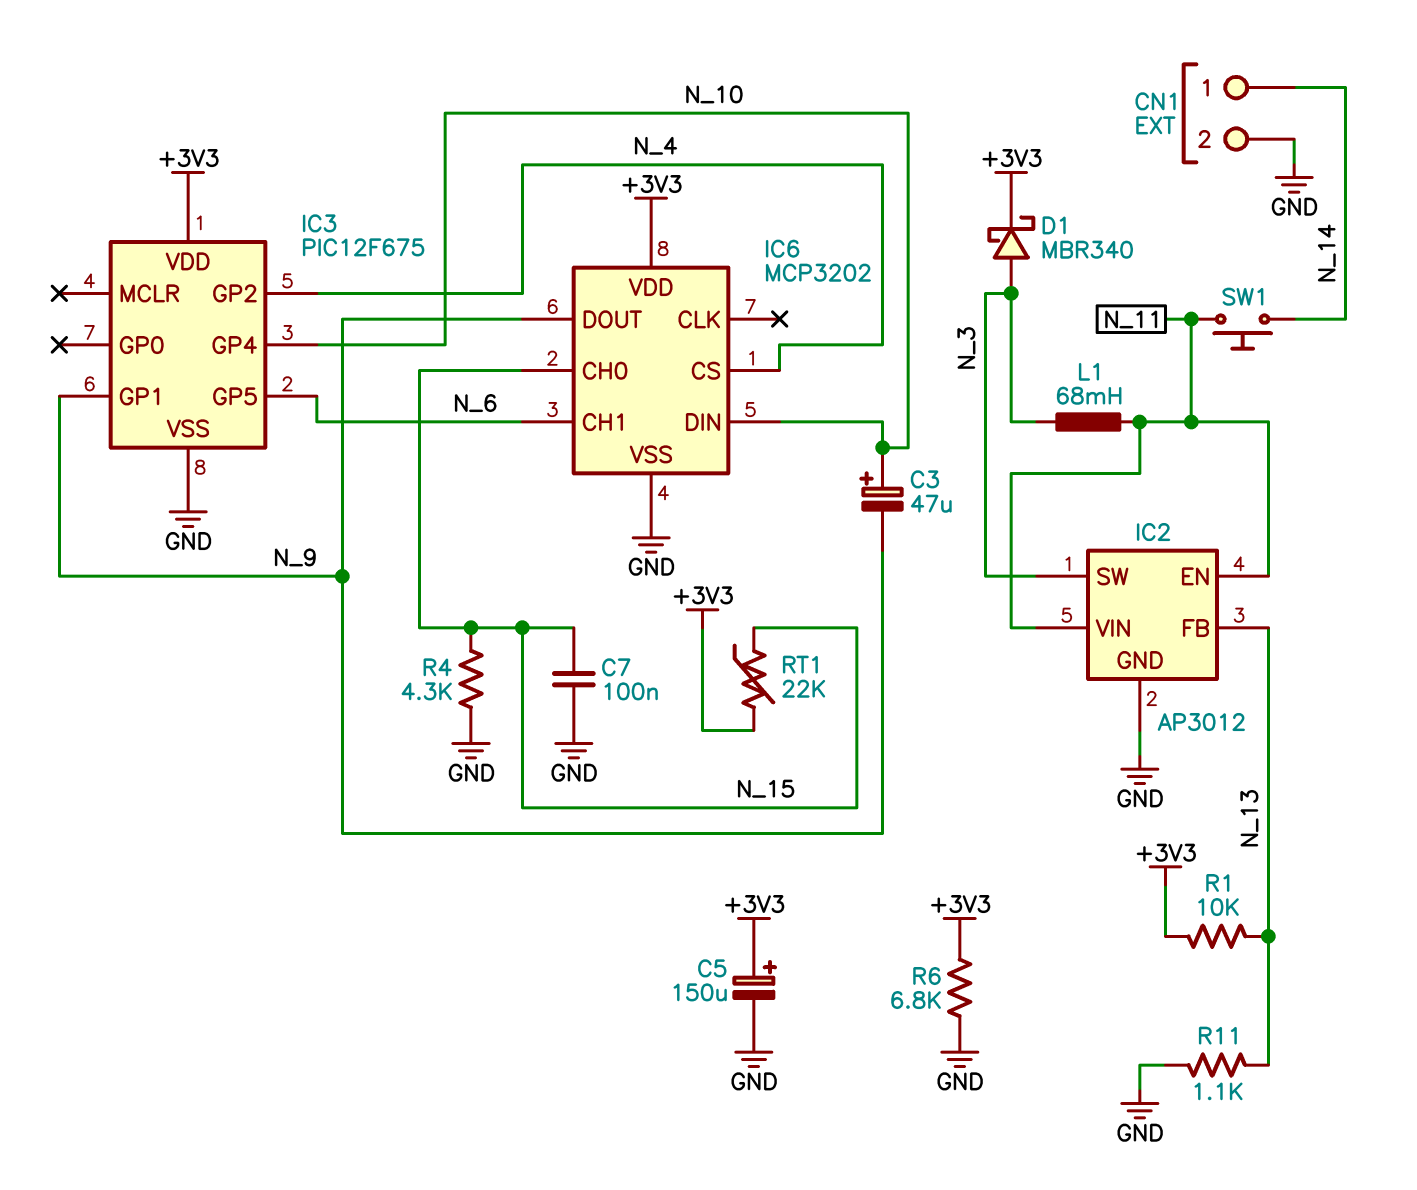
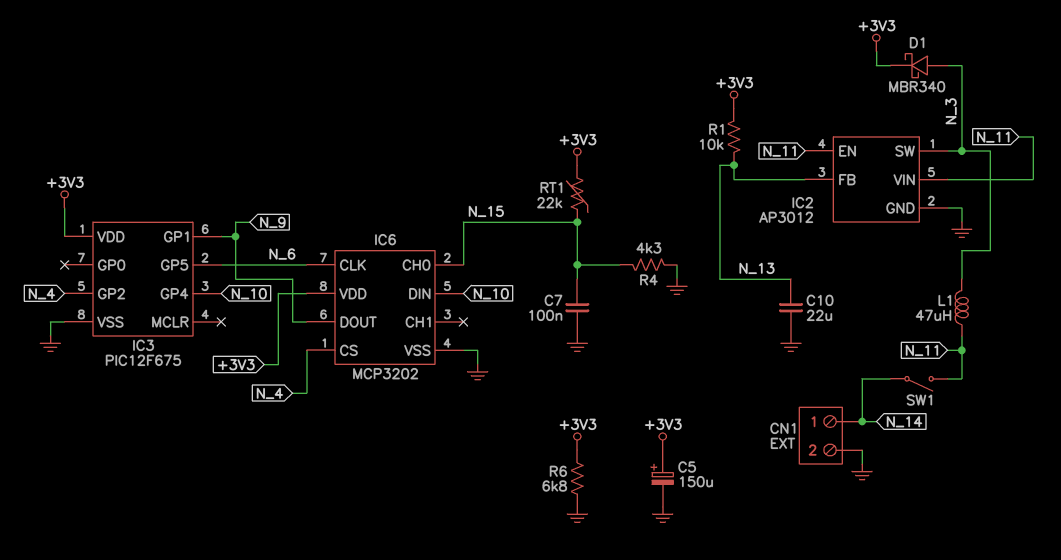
C3: 47uF (plus N_10, minus N_9) -> none
C10: none -> 22uF (GND, N_13)
IC6 pin CH1: N_6 -> none
IC6 pin CLK: none -> N_6
L1: 68mH (N_3, N_11) -> 47uH (N_3, N_11)
R11: 1.1k (GND, N_13) -> none
SW1: button (N_11, N_14) -> switch (N_11, N_14)

